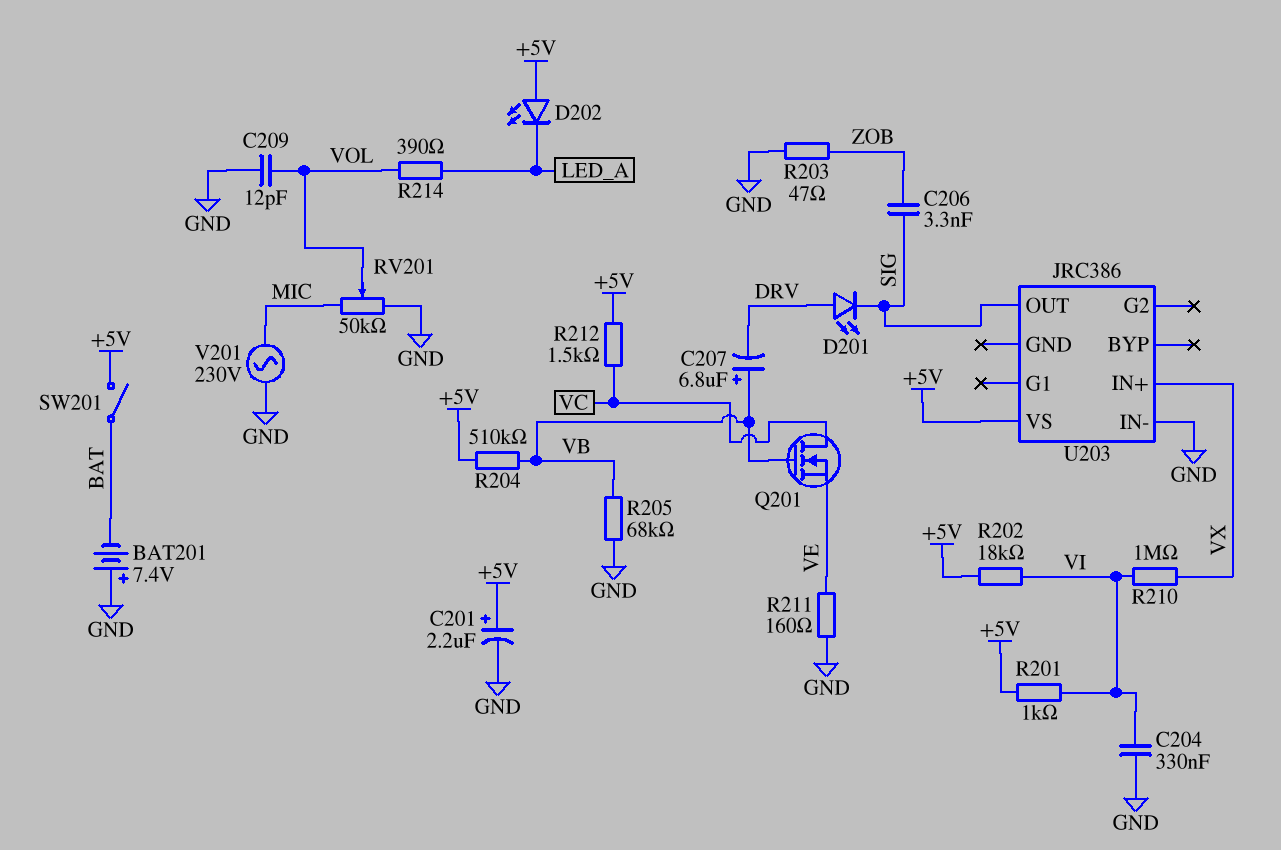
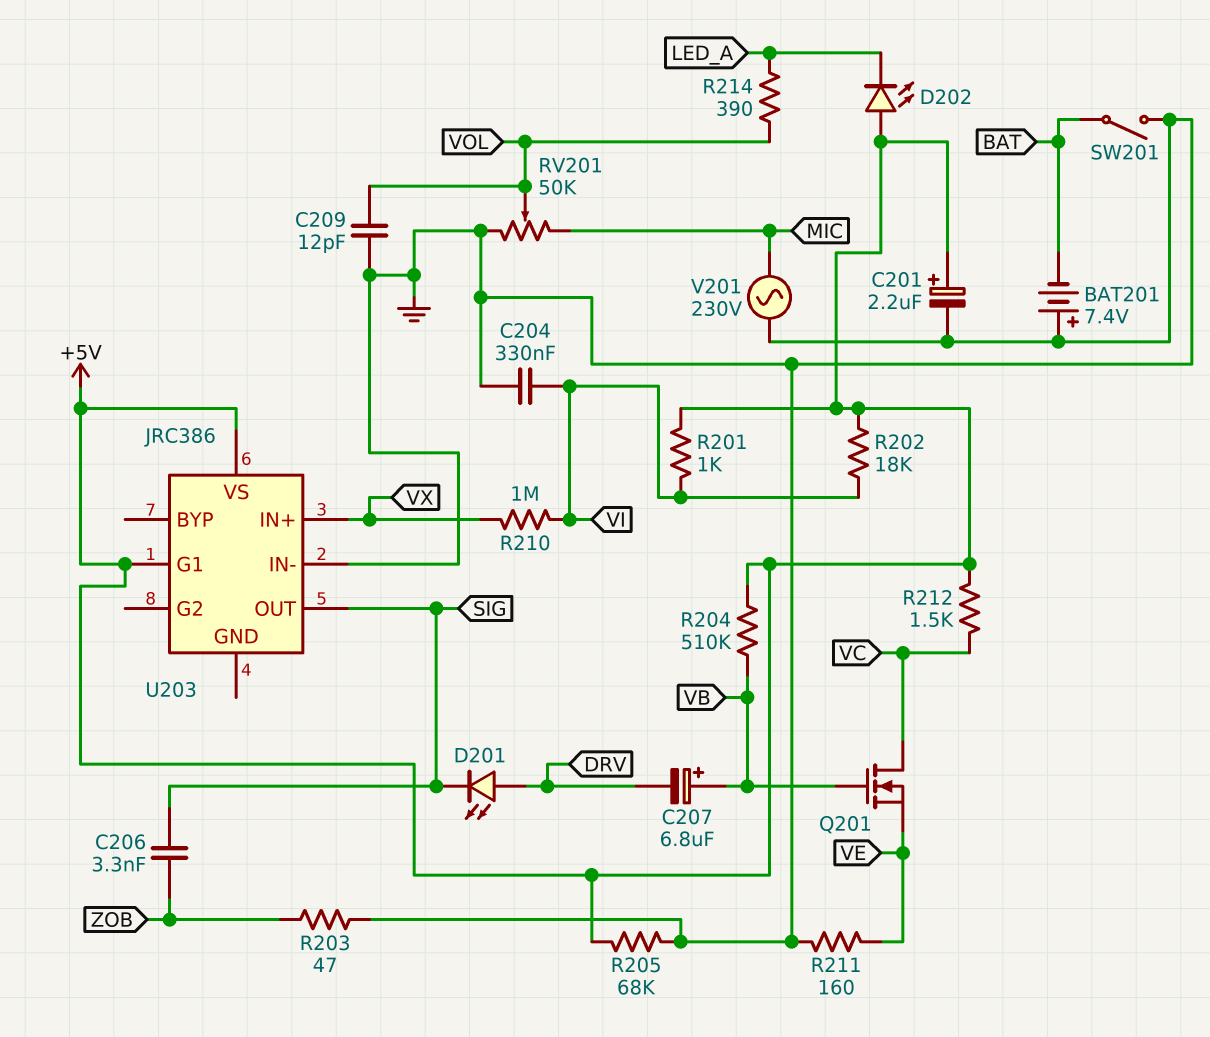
R205: 68k (GND, VB) -> 68k (+5V, GND)
SW201: switch (+5V, BAT) -> switch (BAT, GND)
U203 pin G1: none -> +5V

